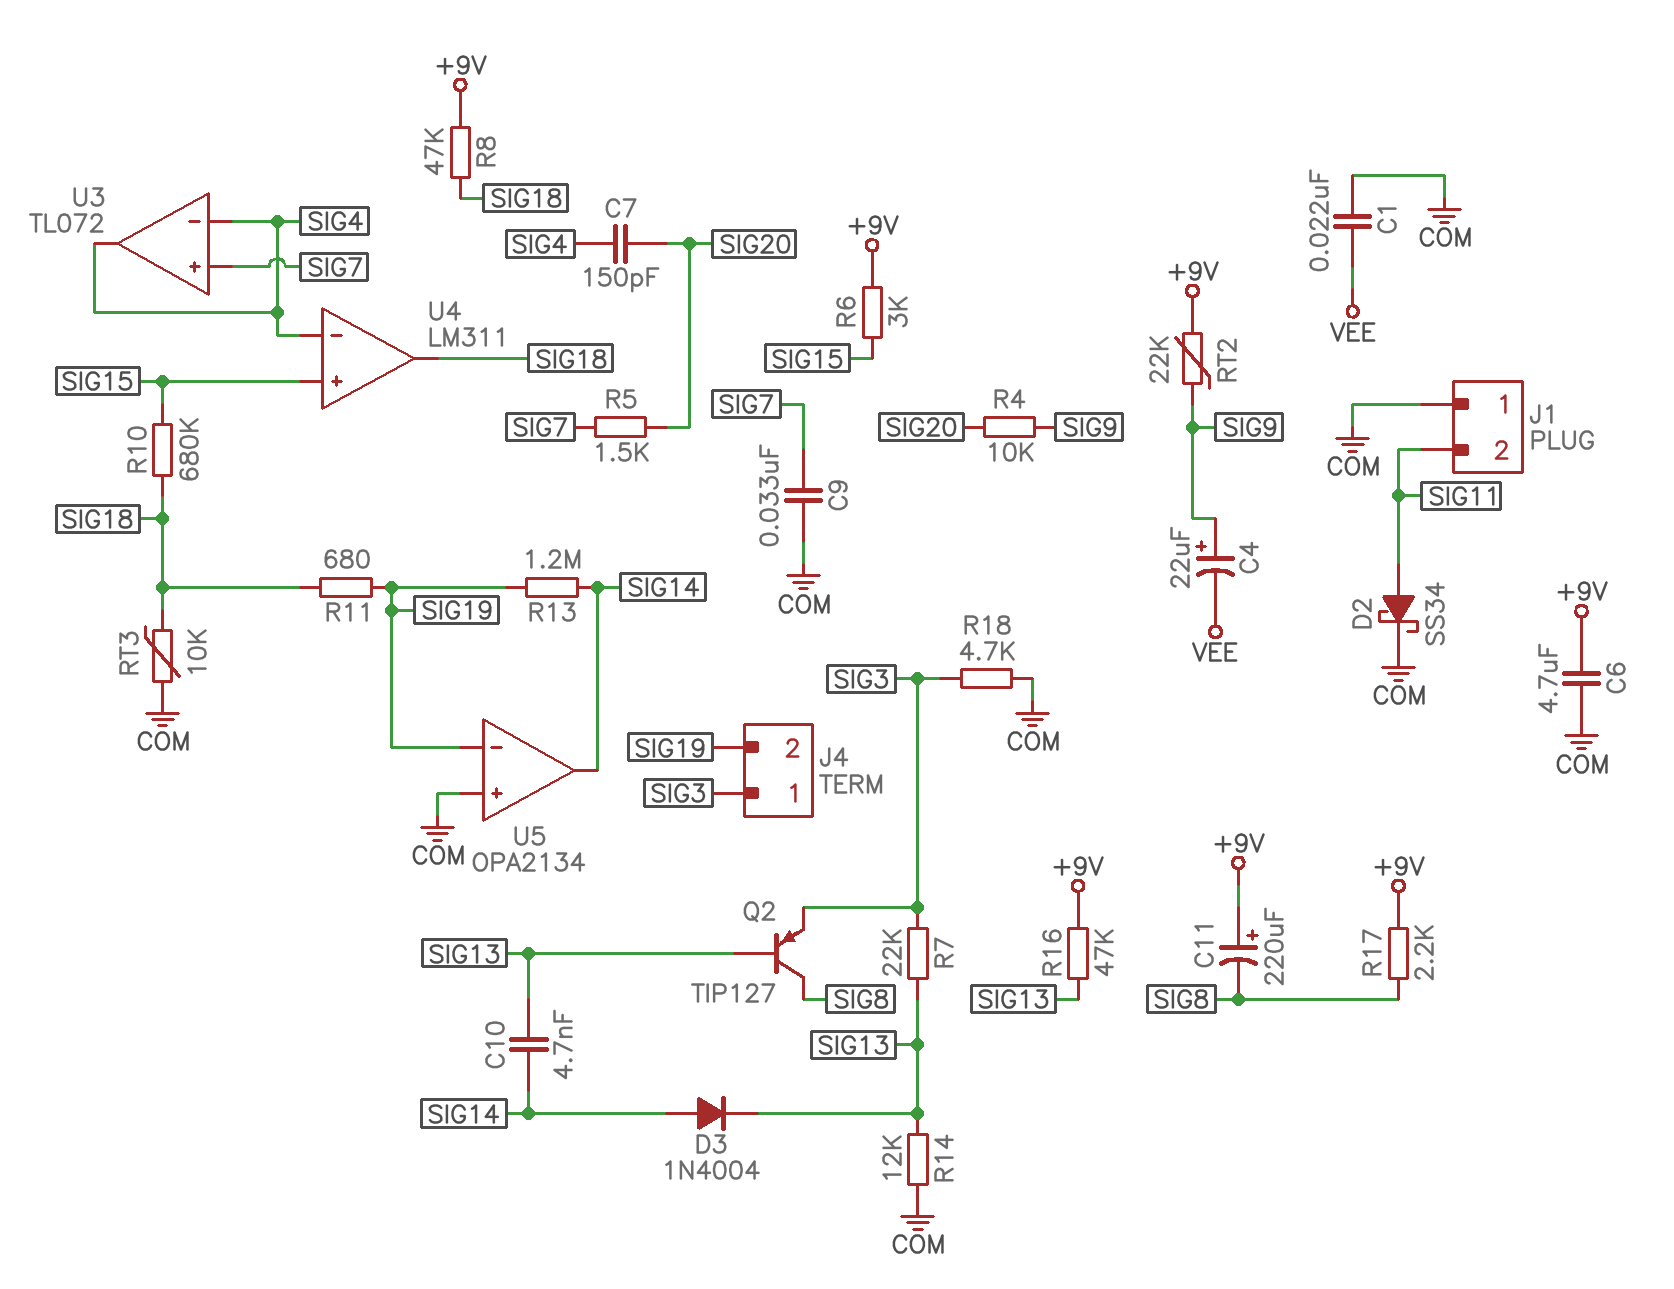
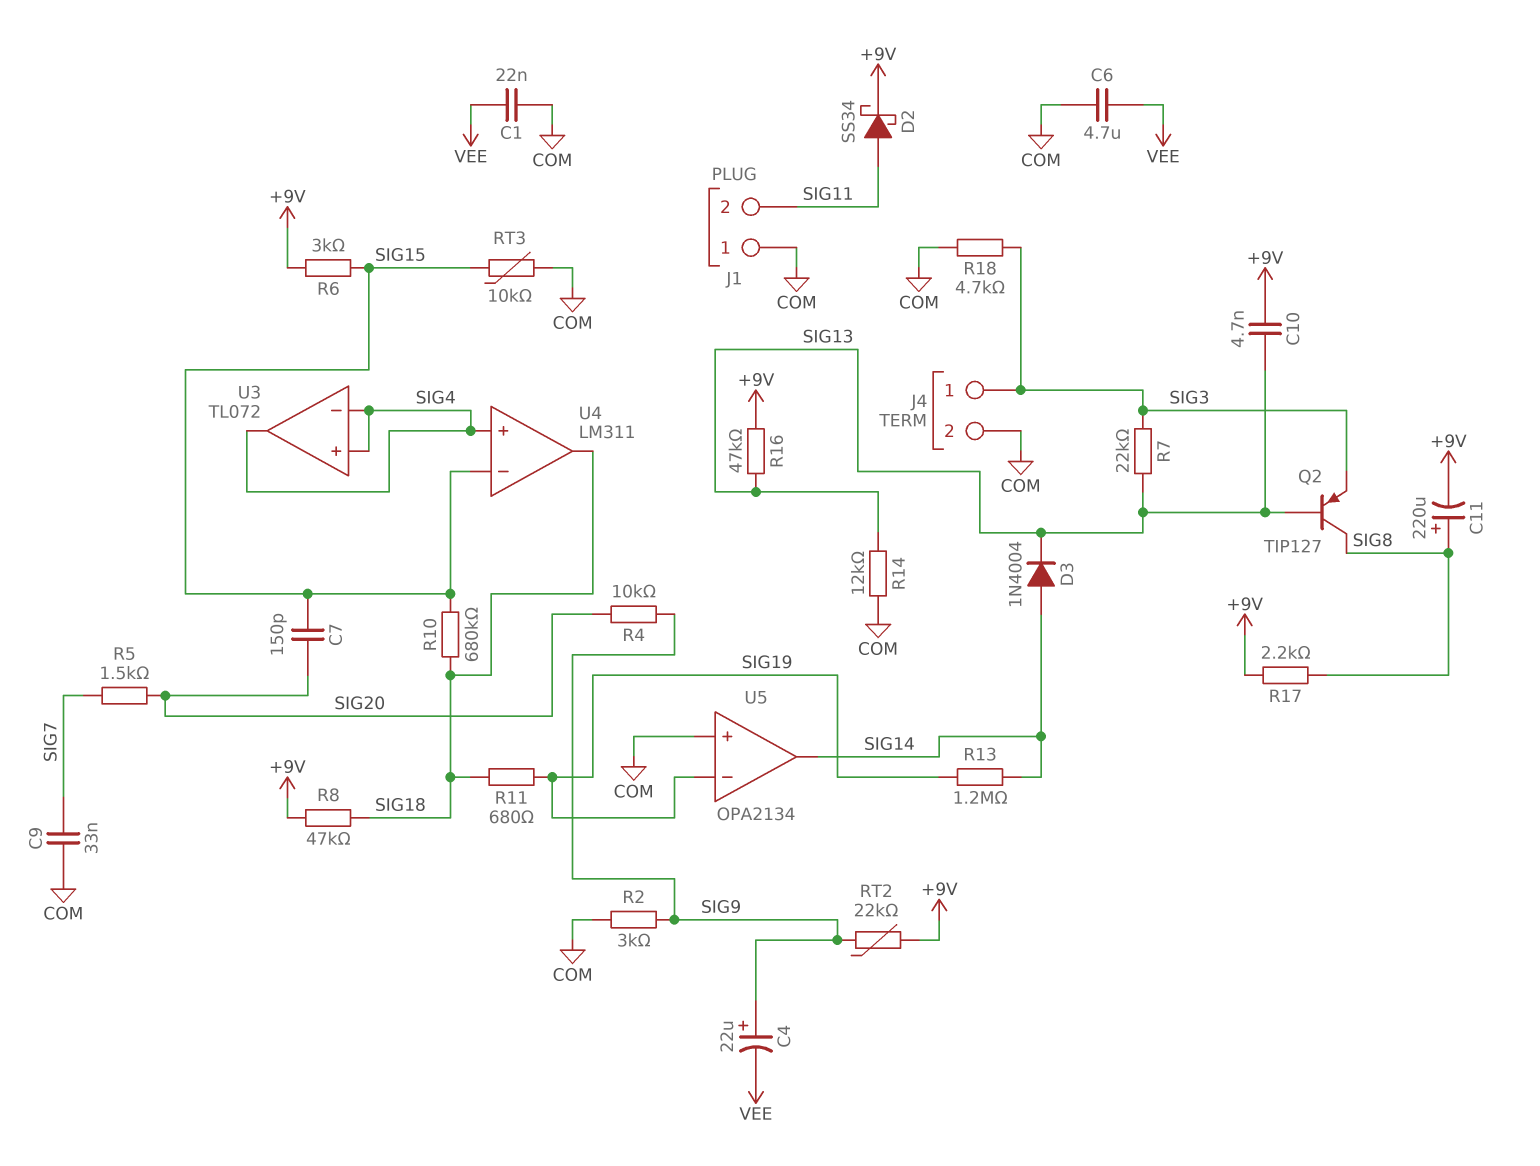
C6: 4.7uF (+9V, COM) -> 4.7uF (COM, VEE)
C7: 150pF (SIG4, SIG20) -> 150pF (SIG15, SIG20)
C10: 4.7nF (SIG13, SIG14) -> 4.7nF (+9V, SIG13)
C11: 220uF (plus +9V, minus SIG8) -> 220uF (plus SIG8, minus +9V)
D2: schottky SS34 (A SIG11, K COM) -> schottky SS34 (A SIG11, K +9V)
J4 pin 2: SIG19 -> COM
R2: none -> 3k (COM, SIG9)
RT3: 10k (COM, SIG18) -> 10k (COM, SIG15)
U3 pin in+: SIG7 -> SIG4
U4 pin in+: SIG15 -> SIG4
U4 pin in-: SIG4 -> SIG15

